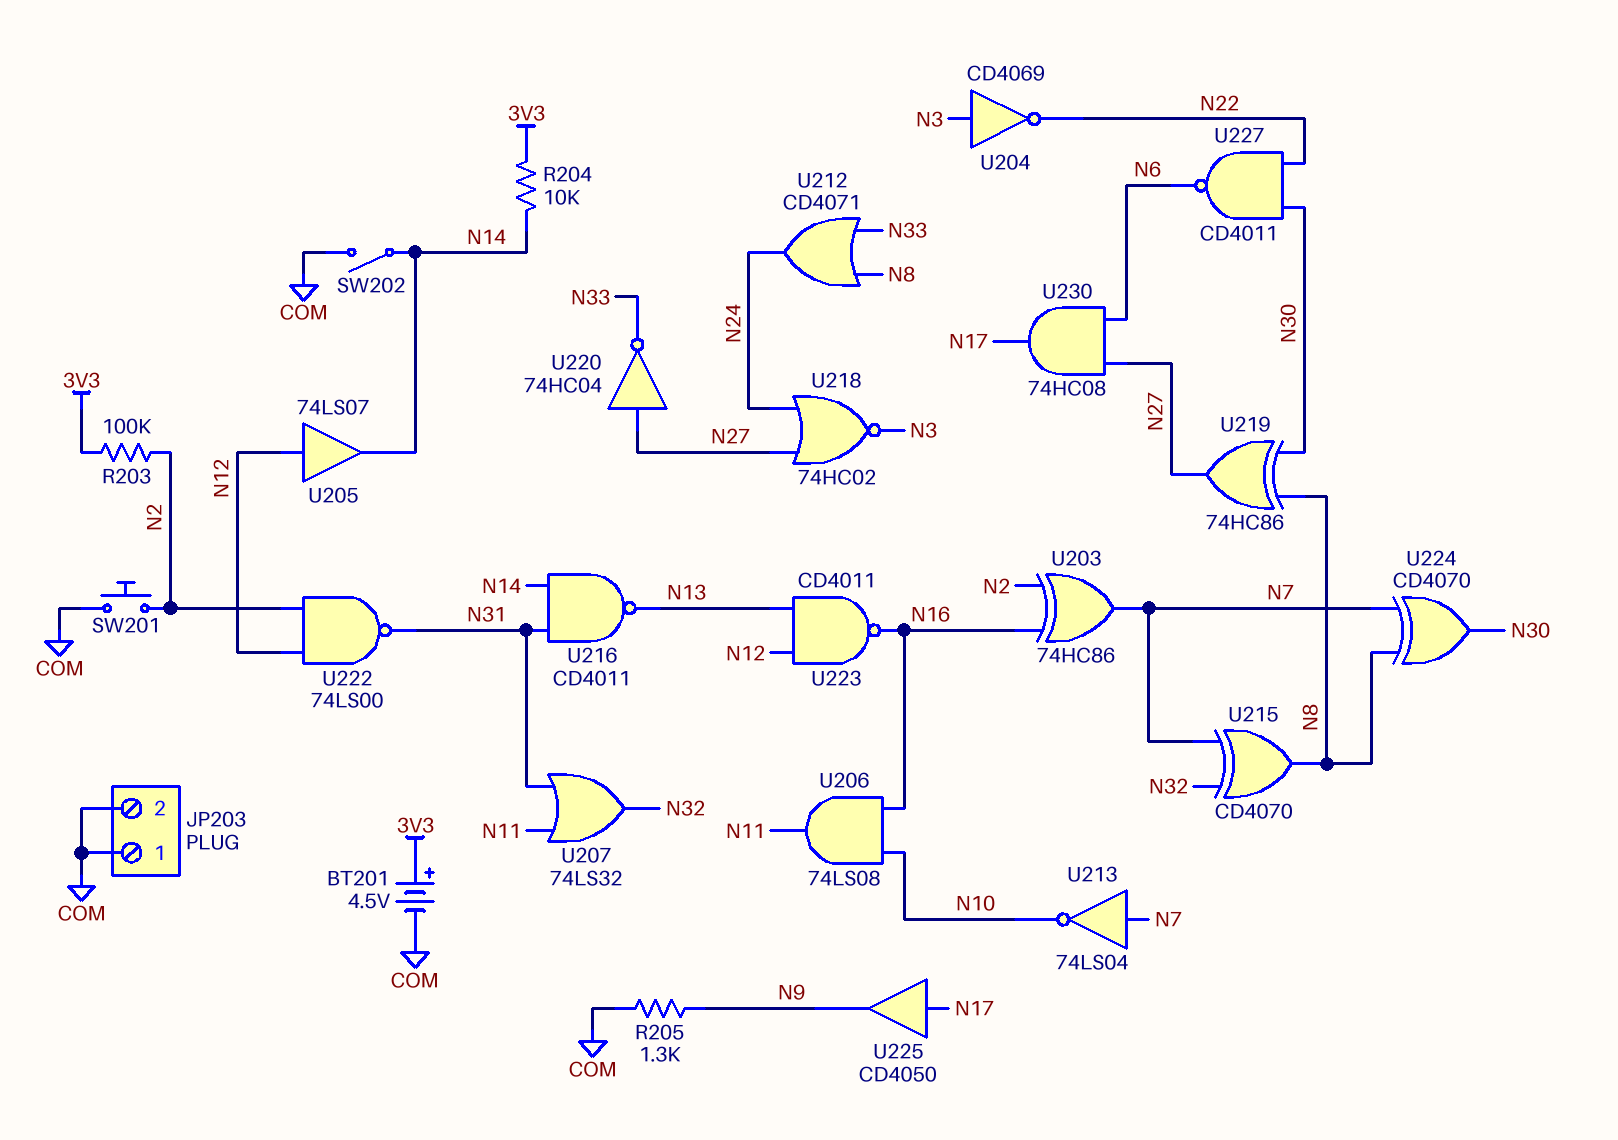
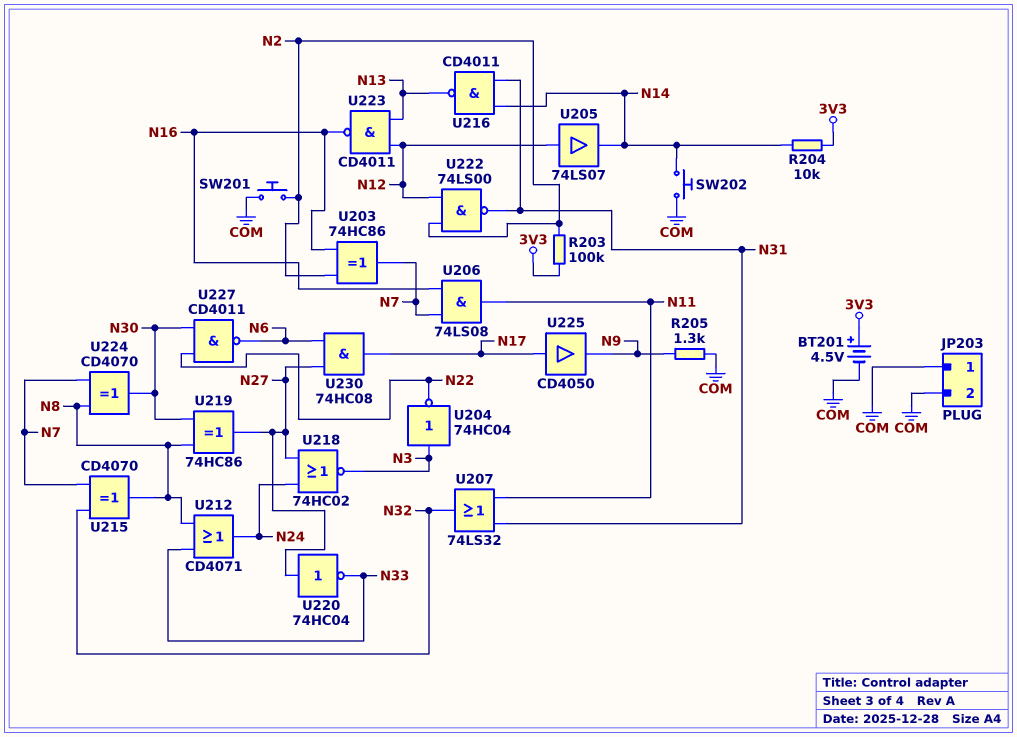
SW202: switch (COM, N14) -> button (COM, N14)
U204: NOT CD4069 (in N3, out N22) -> NOT 74HC04 (in N3, out N22)
U206: AND 74LS08 (in N10, in N16, out N11) -> AND 74LS08 (in N7, in N16, out N11)
U213: NOT 74LS04 (in N7, out N10) -> none

